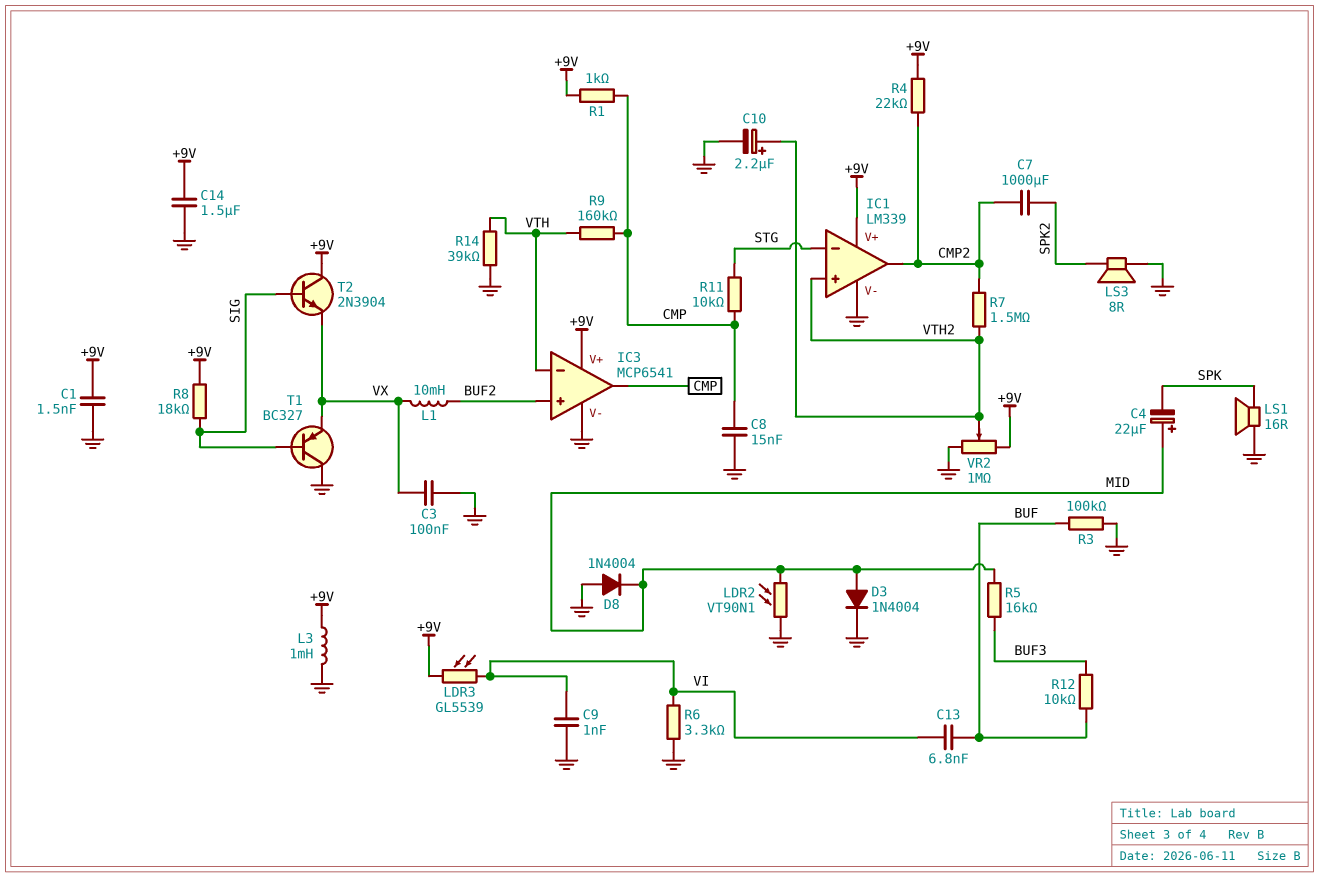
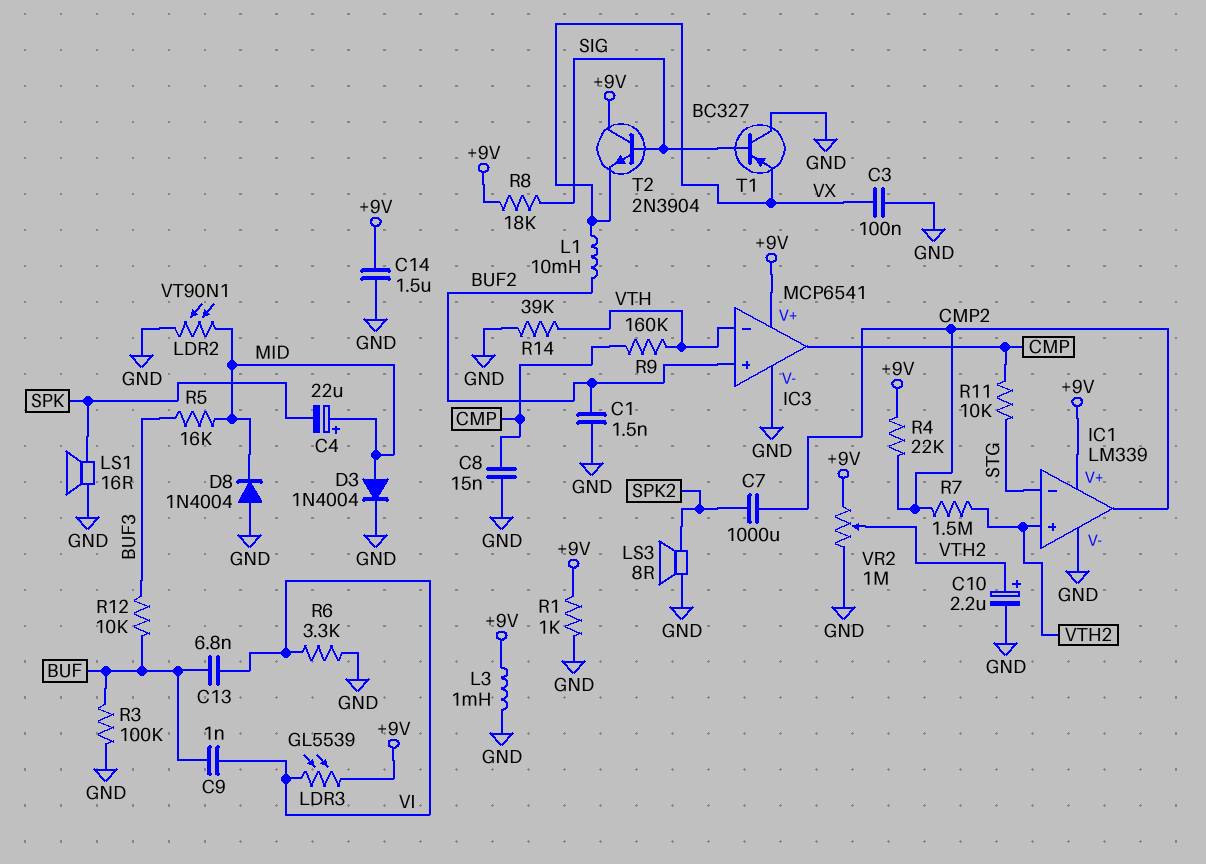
C1: 1.5nF (+9V, GND) -> 1.5nF (BUF2, GND)
C9: 1nF (GND, VI) -> 1nF (BUF, VI)
R1: 1k (+9V, CMP) -> 1k (+9V, GND)

